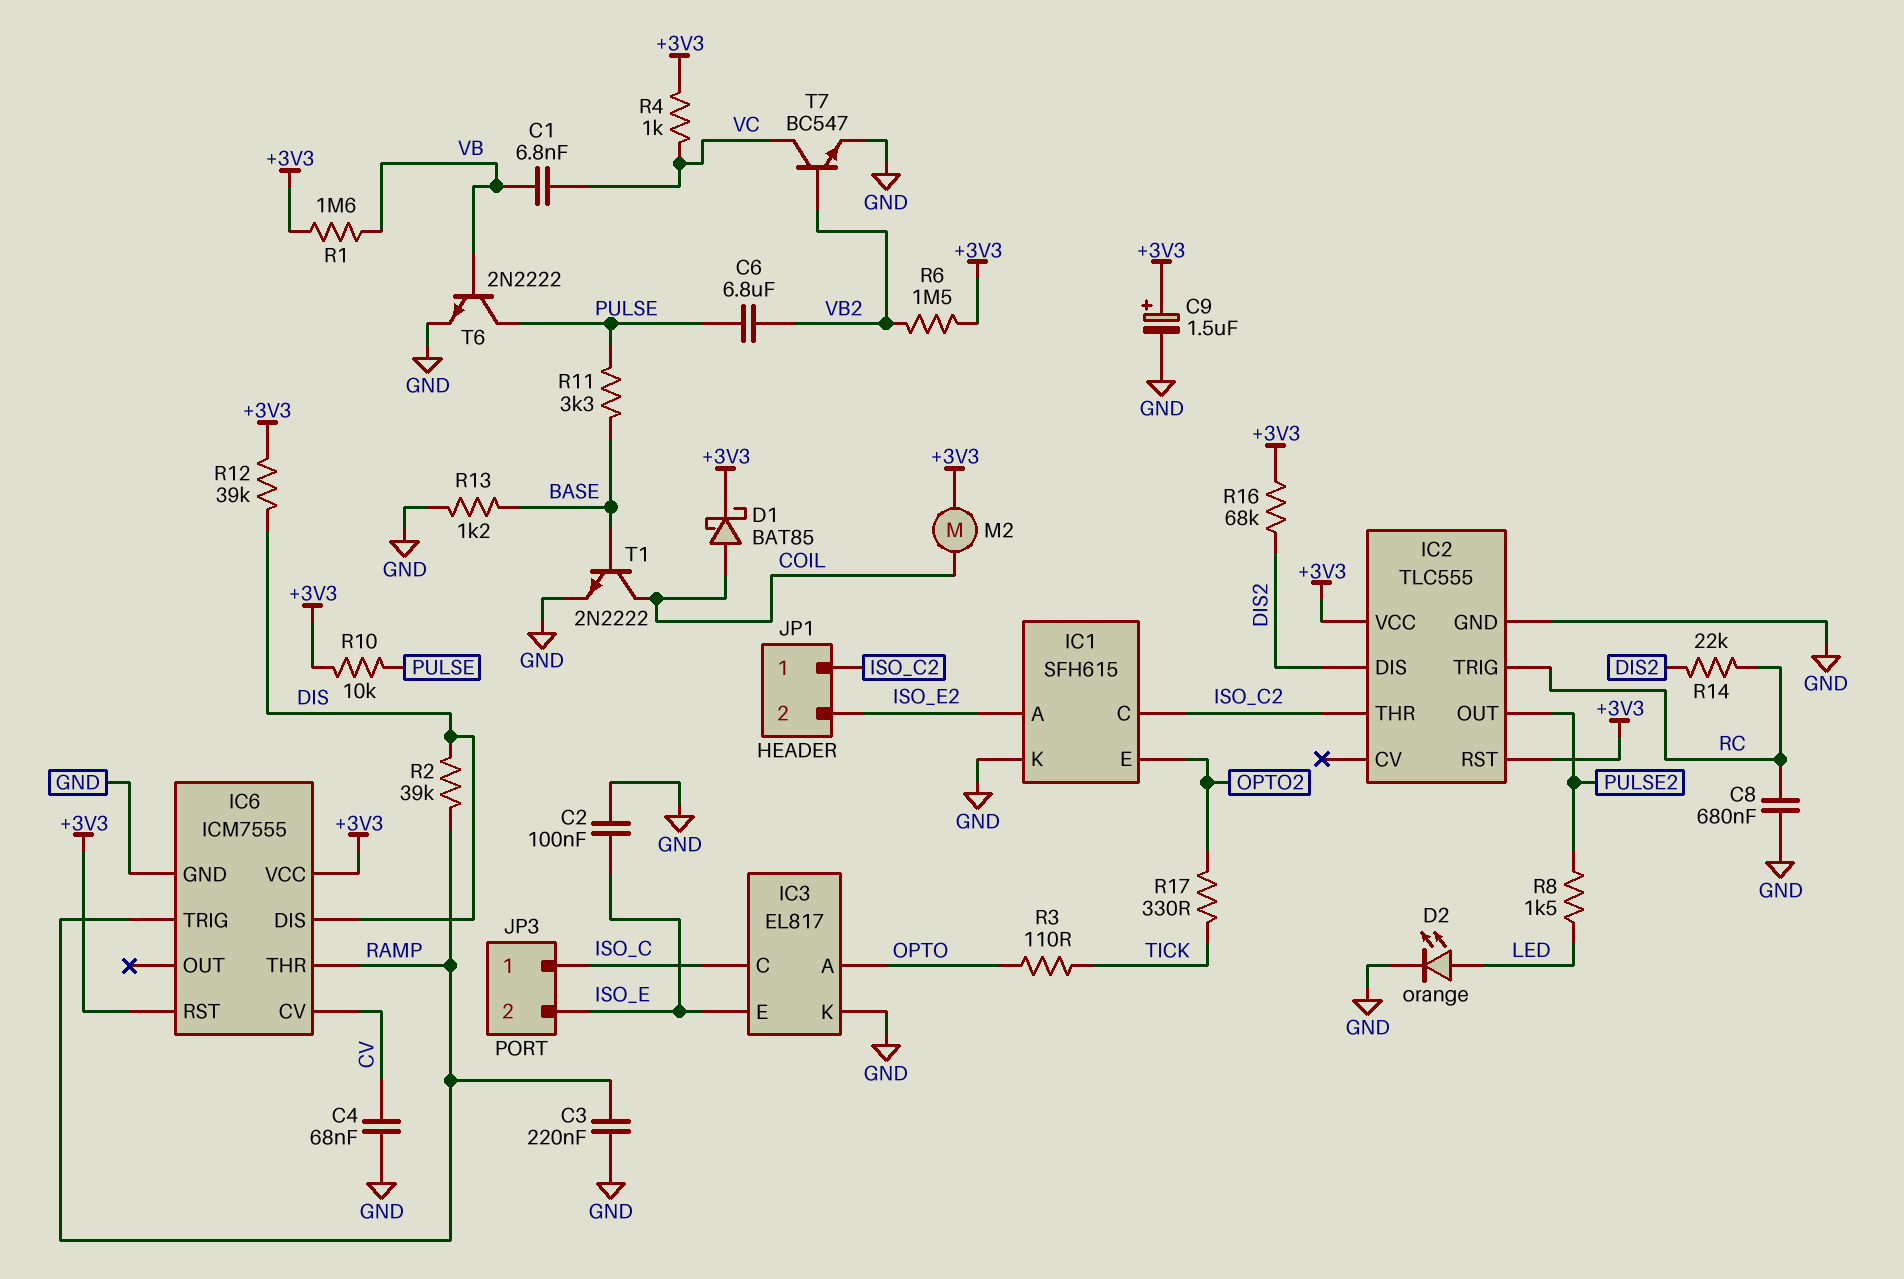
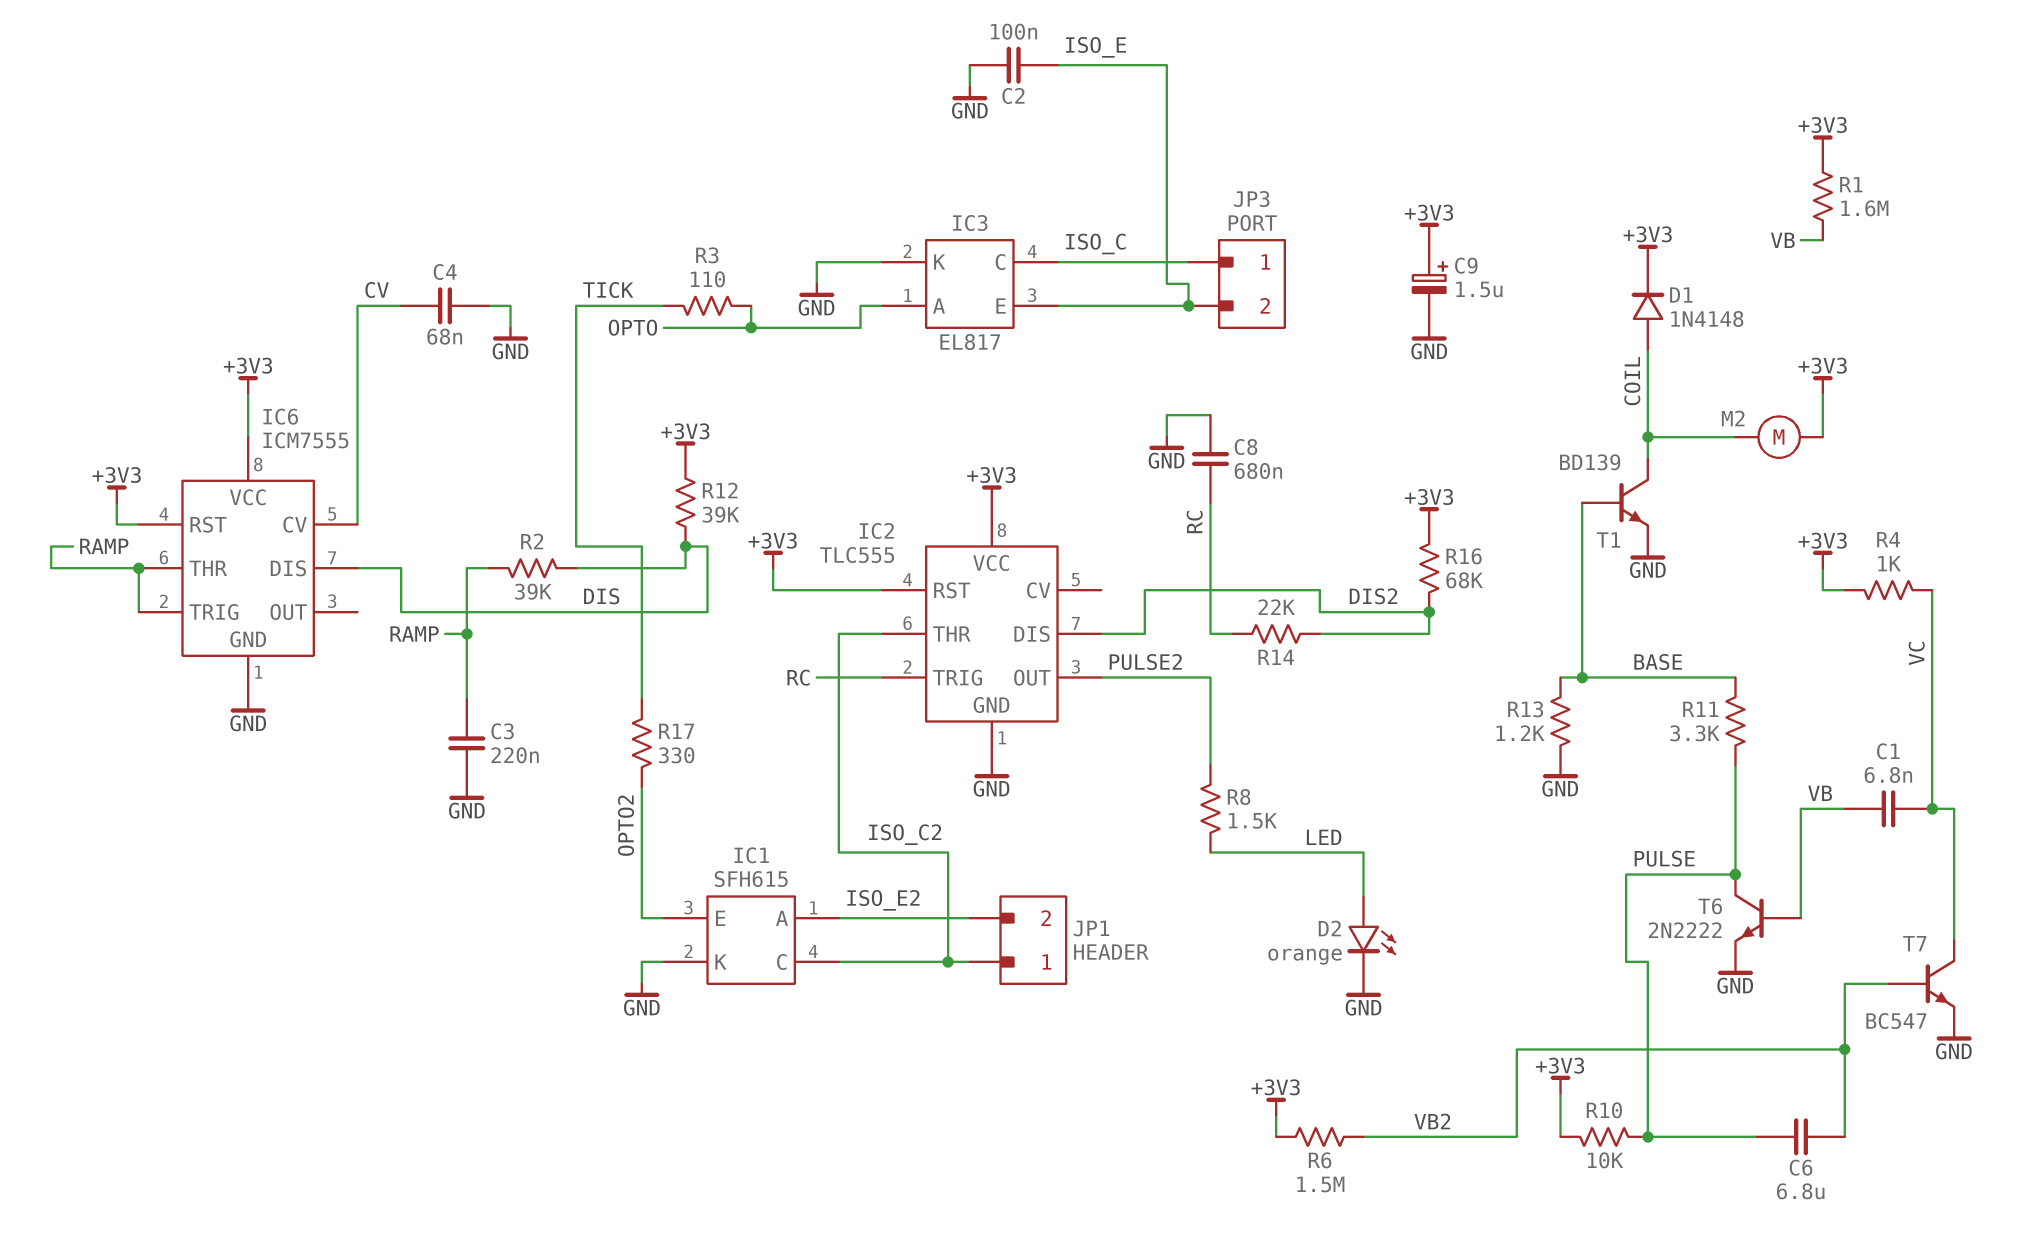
D1: schottky BAT85 (A COIL, K +3V3) -> diode 1N4148 (A COIL, K +3V3)
T1: NPN 2N2222 (B BASE, C COIL, E GND) -> NPN BD139 (B BASE, C COIL, E GND)

